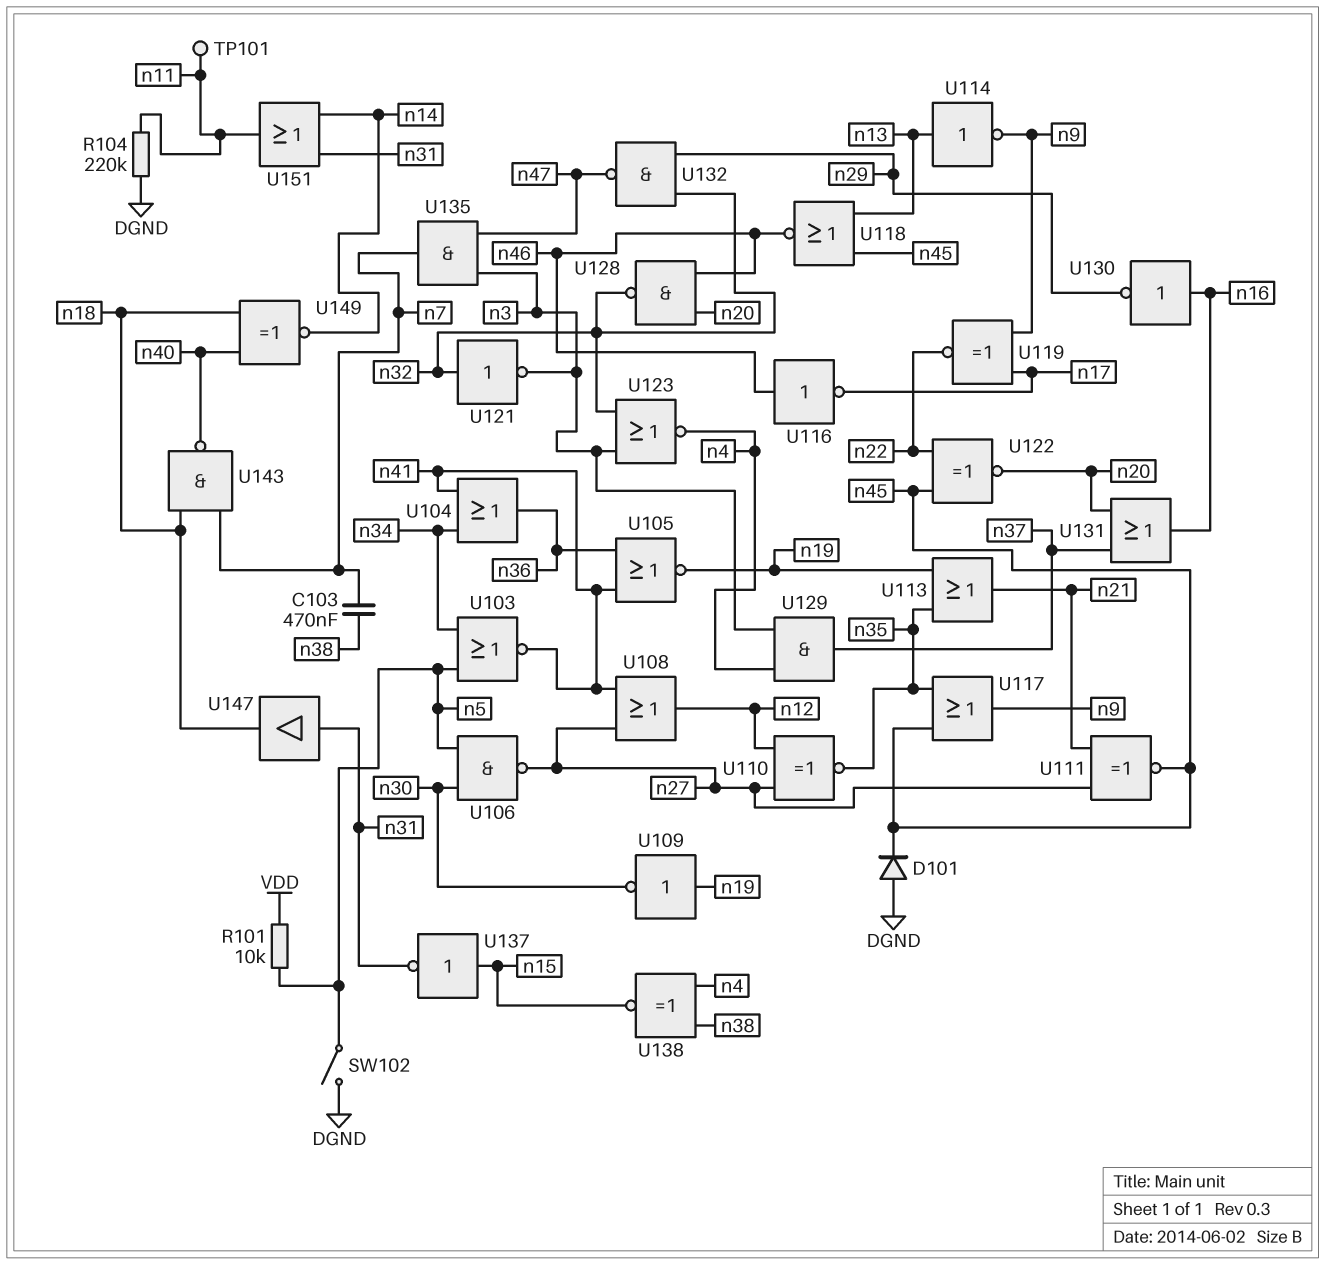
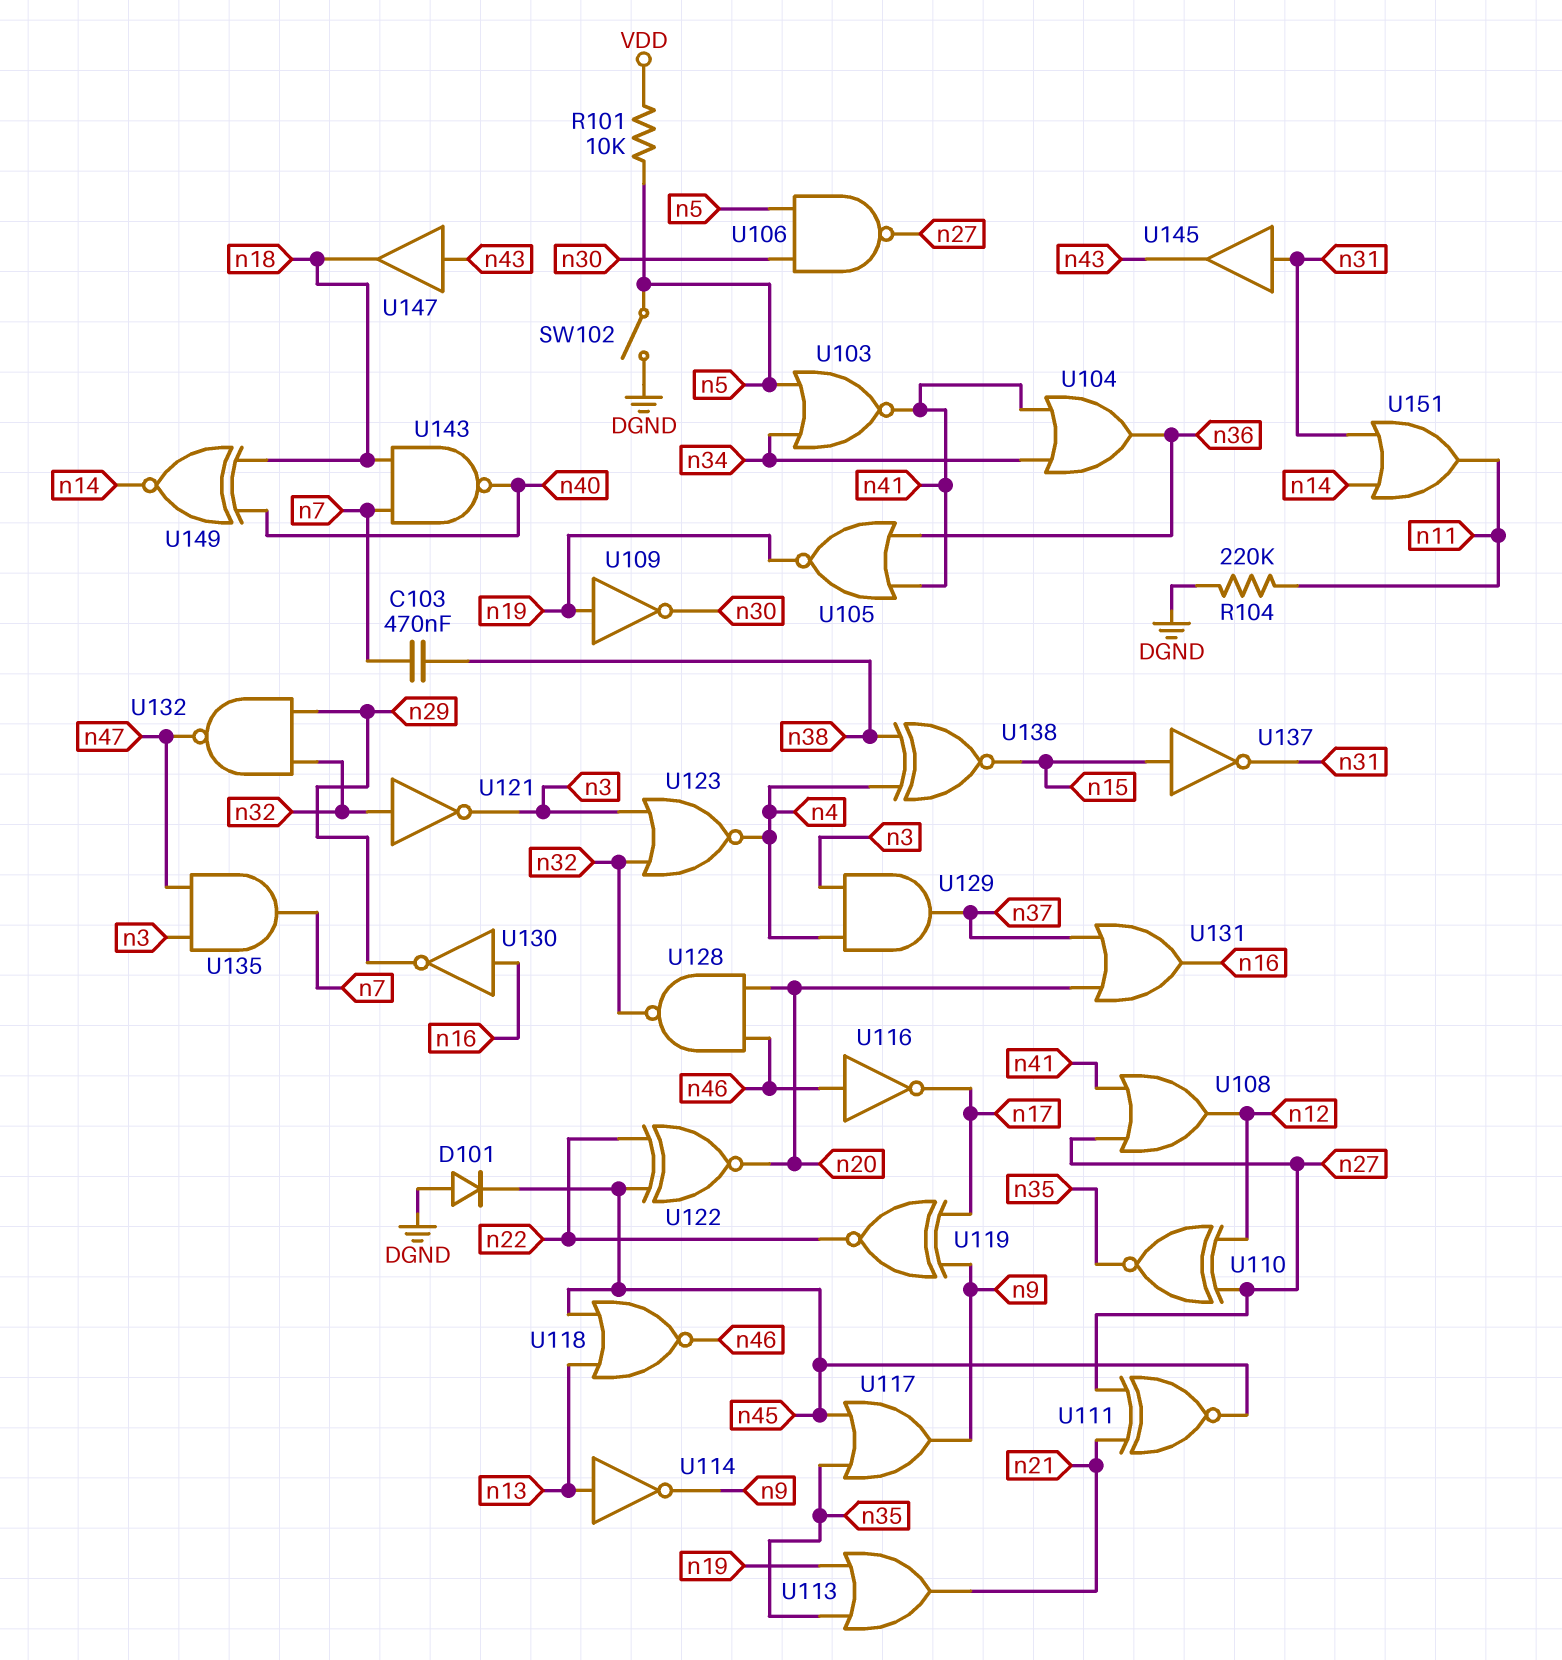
TP101: test point (n11) -> none
U145: none -> buffer (in n31, out n43)
U147: buffer (in n31, out n18) -> buffer (in n43, out n18)

